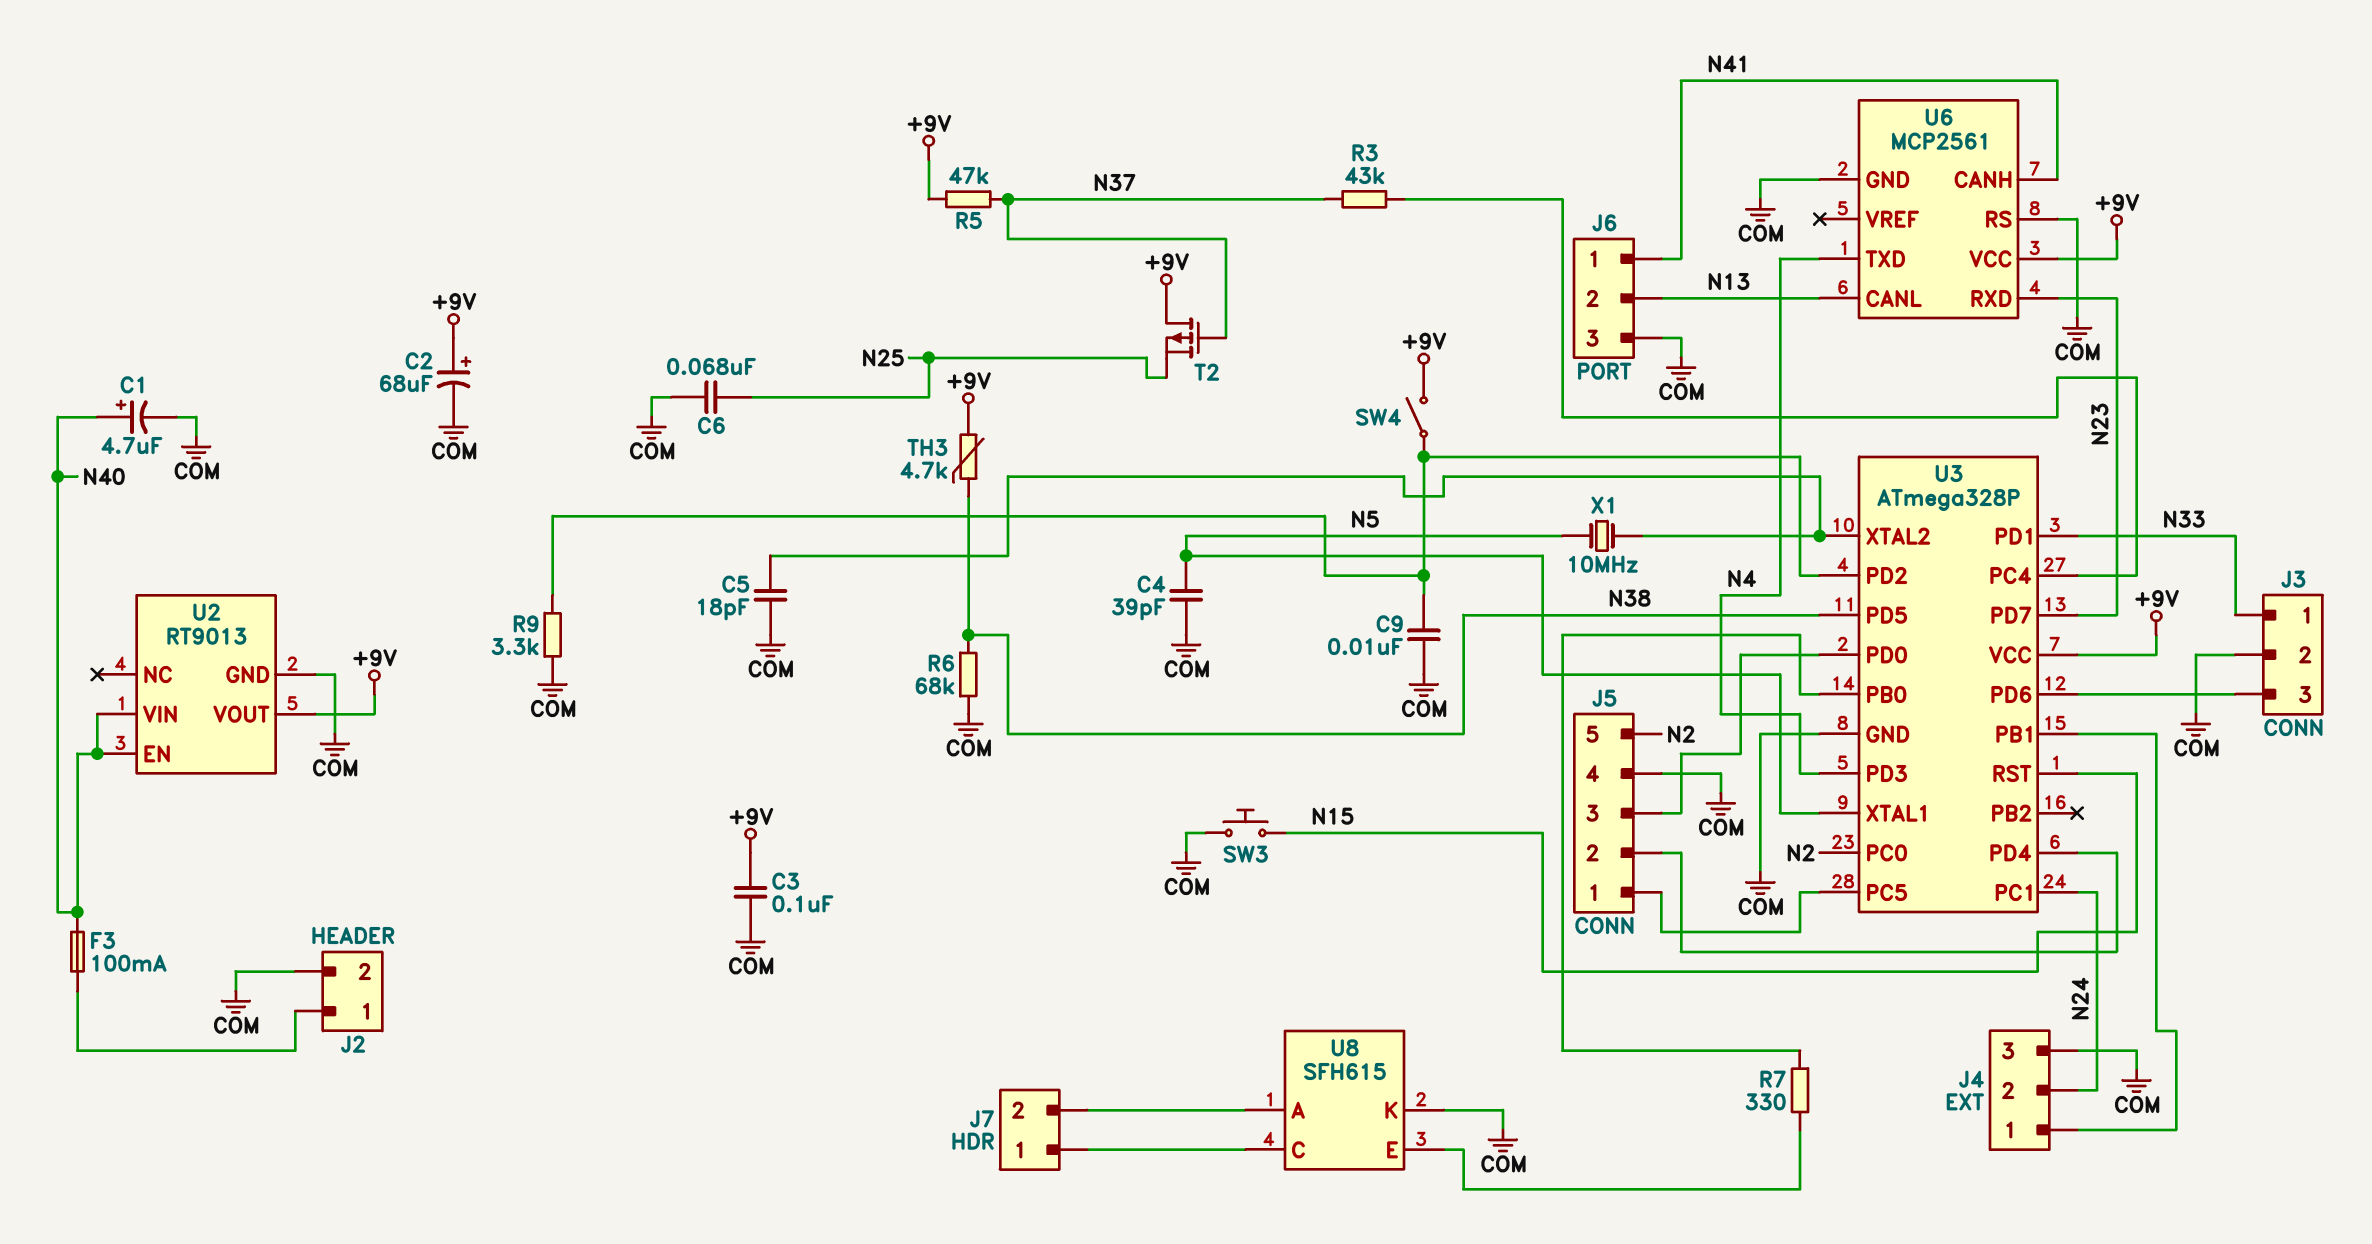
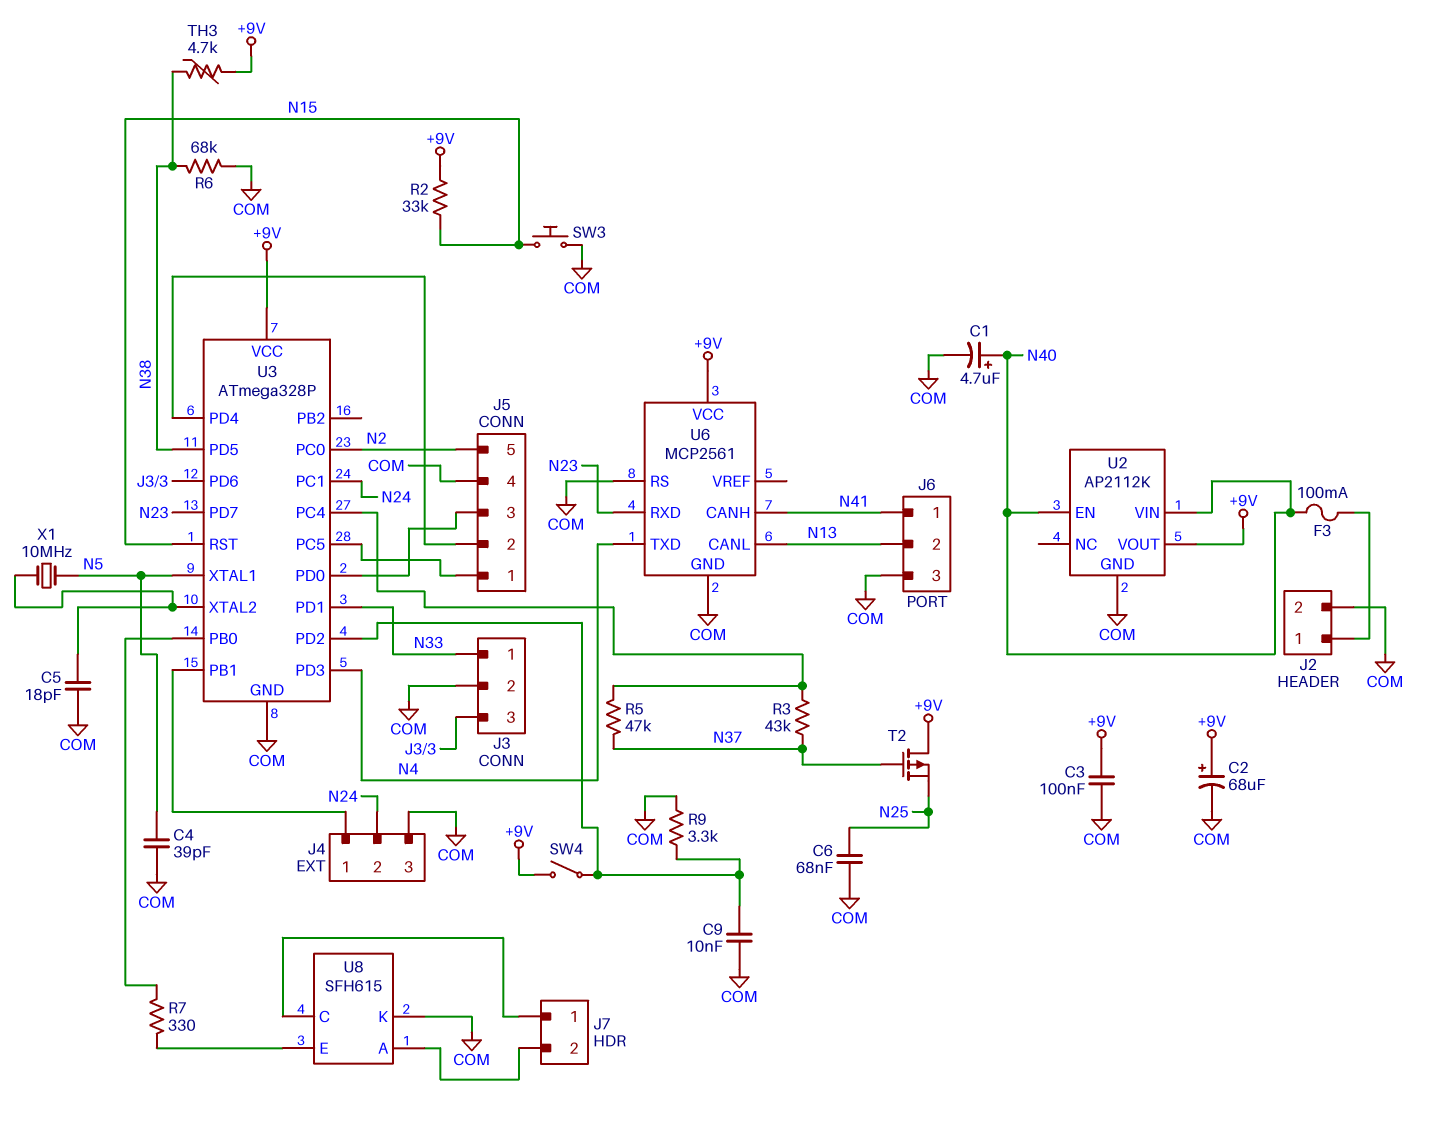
R2: none -> 33k (+9V, N15)
R5: 47k (+9V, N37) -> 47k (N37, U3/PC4)
U2: RT9013 -> AP2112K

